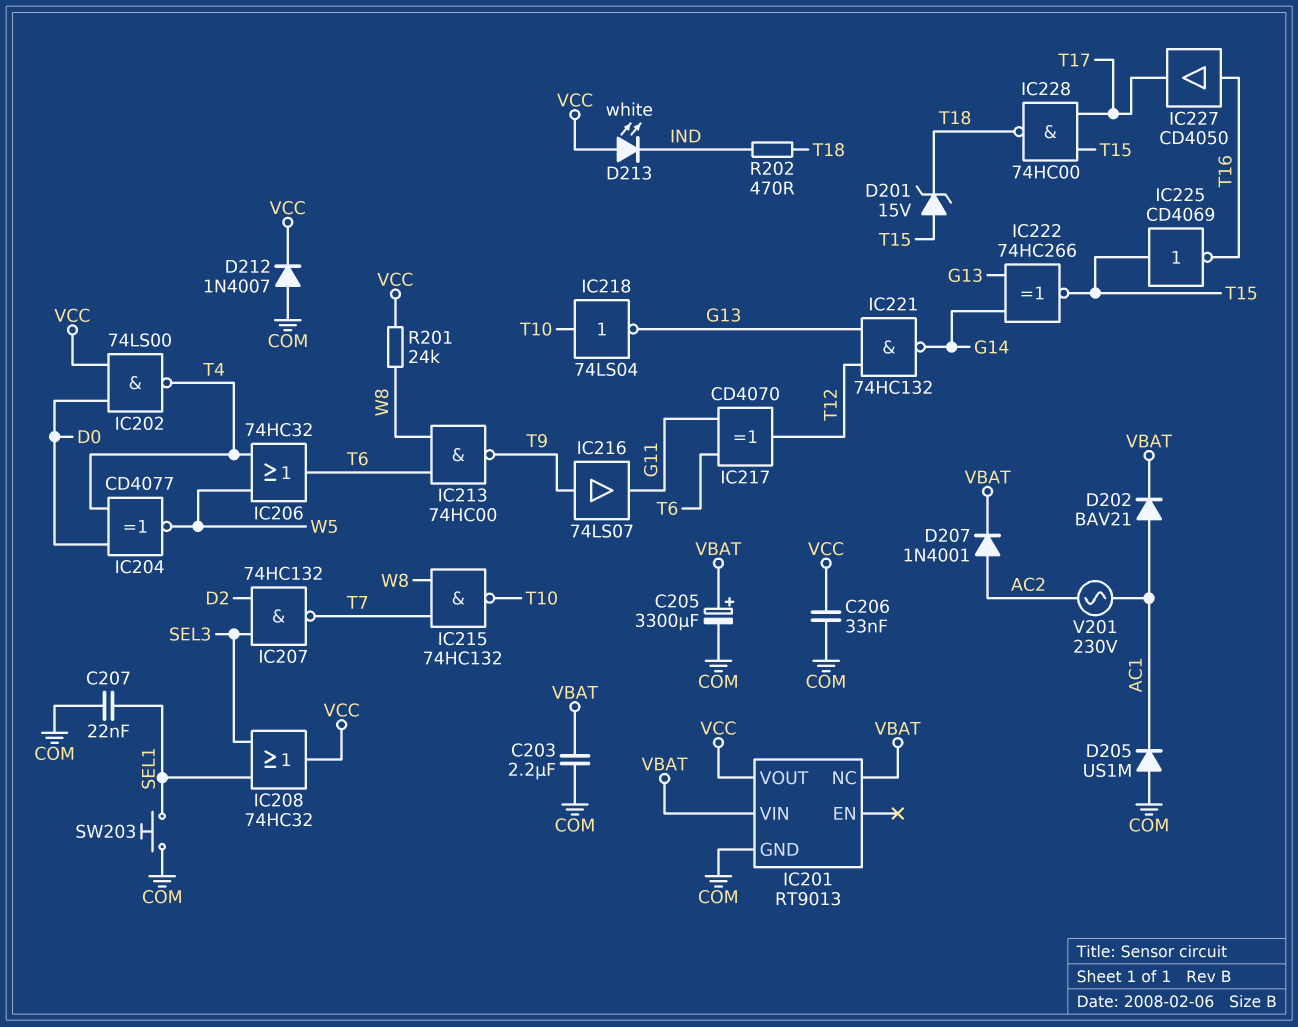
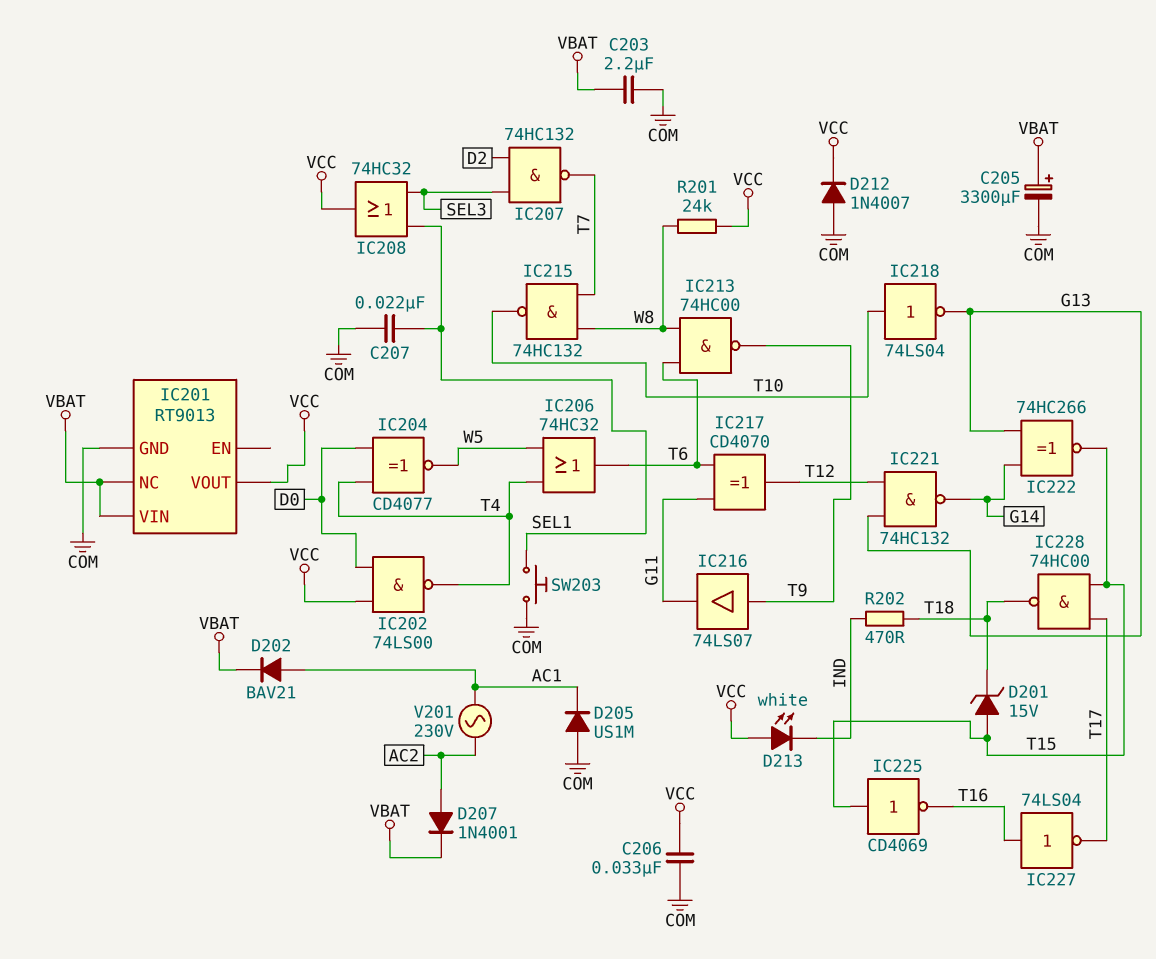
IC227: buffer CD4050 (in T16, out T17) -> NOT 74LS04 (in T16, out T17)

